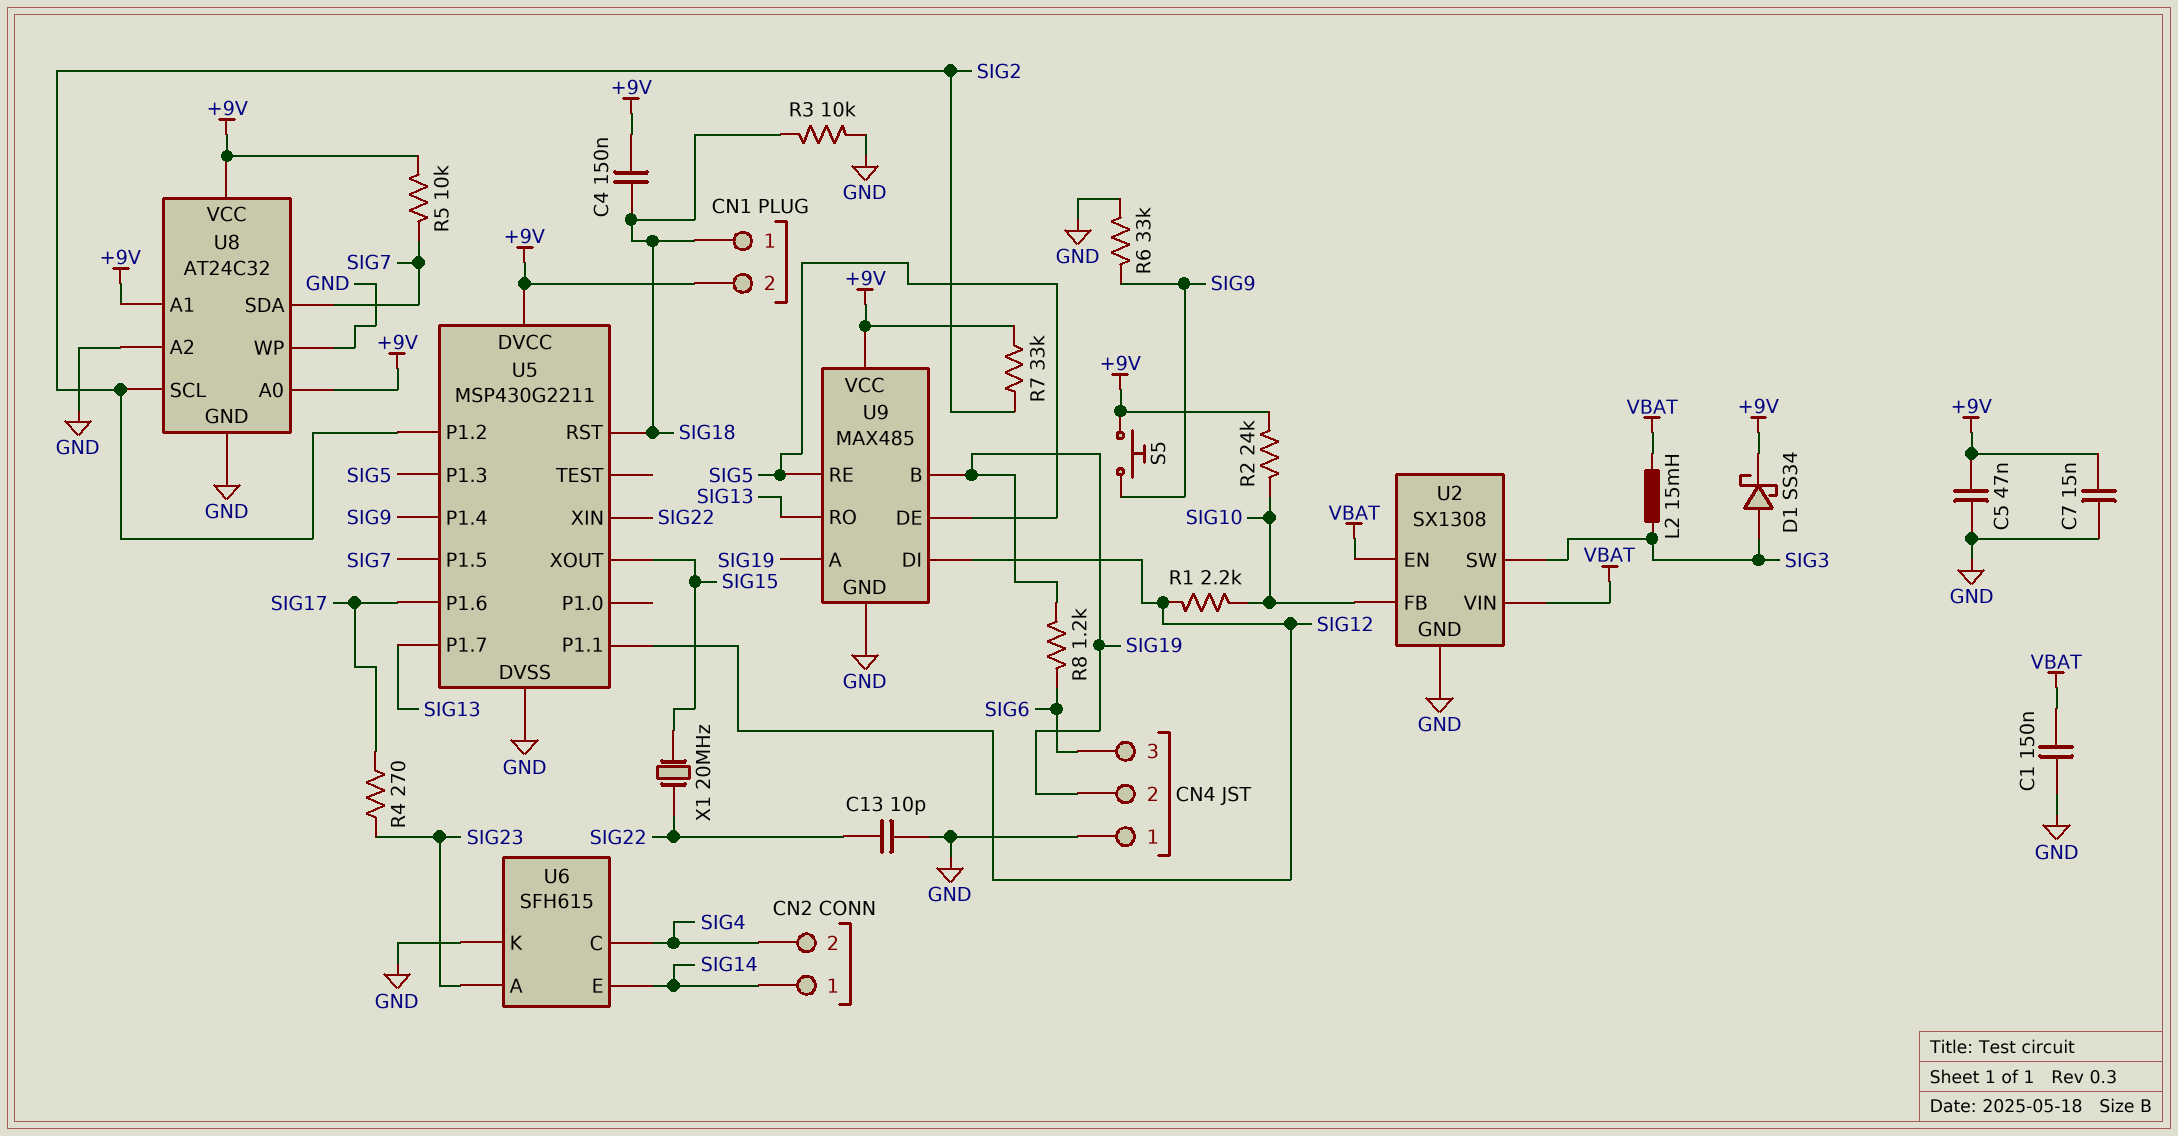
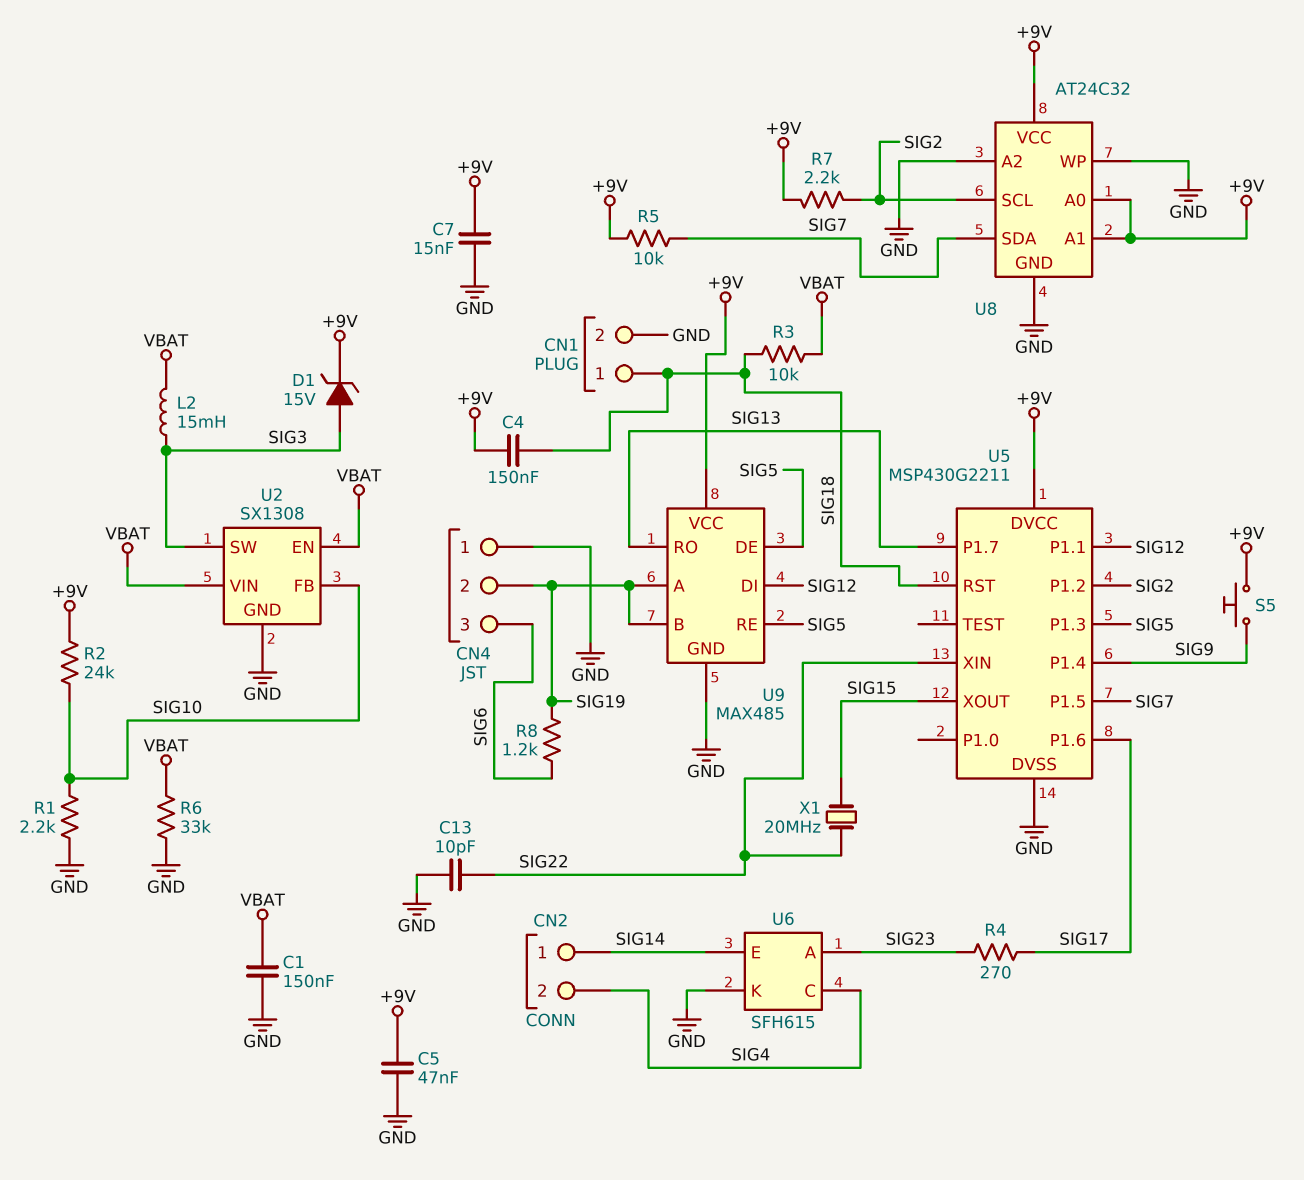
CN1 pin 2: +9V -> GND
D1: schottky SS34 (A SIG3, K +9V) -> zener 15V (A SIG3, K +9V)
R1: 2.2k (SIG10, SIG12) -> 2.2k (GND, SIG10)
R3: 10k (GND, SIG18) -> 10k (SIG18, VBAT)
R6: 33k (GND, SIG9) -> 33k (GND, VBAT)
R7: 33k (+9V, SIG2) -> 2.2k (+9V, SIG2)

